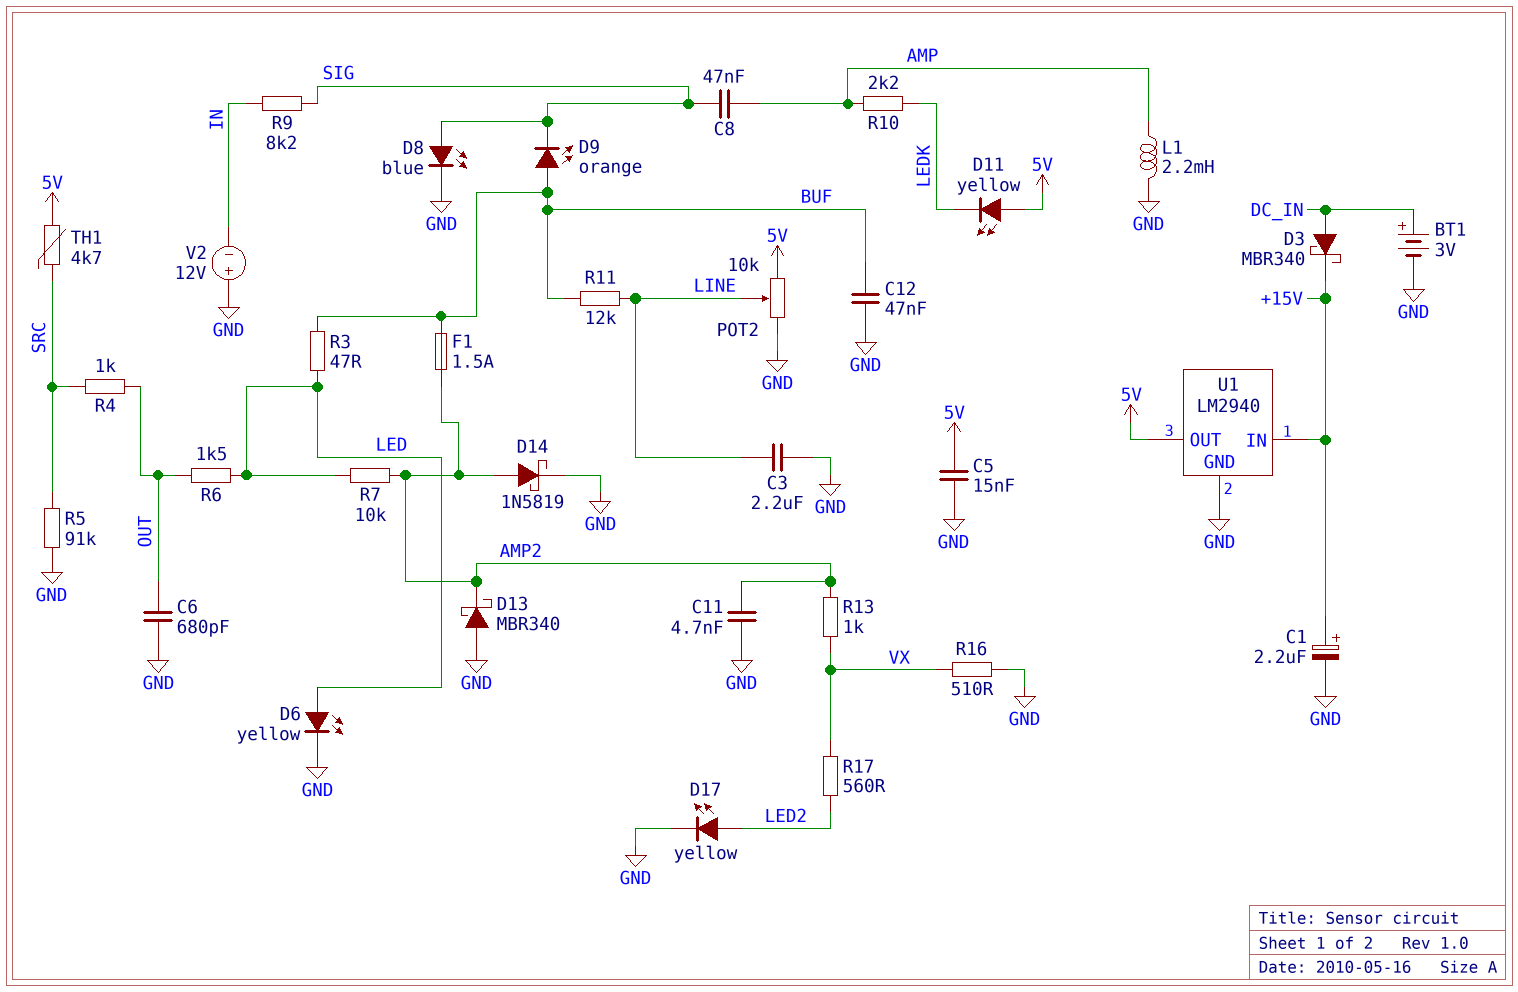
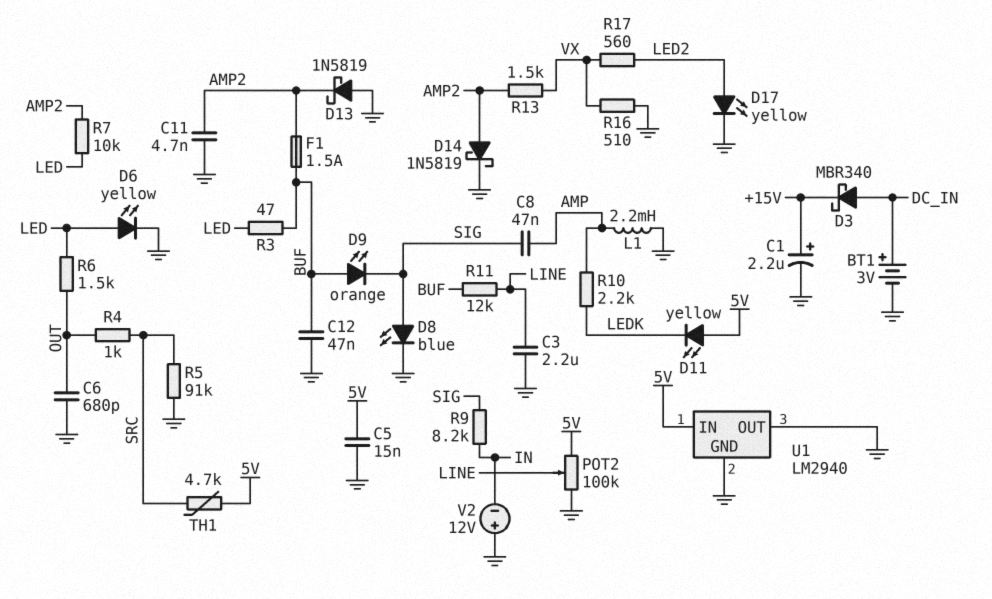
D13: schottky MBR340 (A GND, K AMP2) -> schottky 1N5819 (A GND, K AMP2)
POT2: 10k (5V, GND, wiper LINE) -> 100k (5V, GND, wiper LINE)
R13: 1k (AMP2, VX) -> 1.5k (AMP2, VX)
U1 pin IN: +15V -> 5V
U1 pin OUT: 5V -> GND

